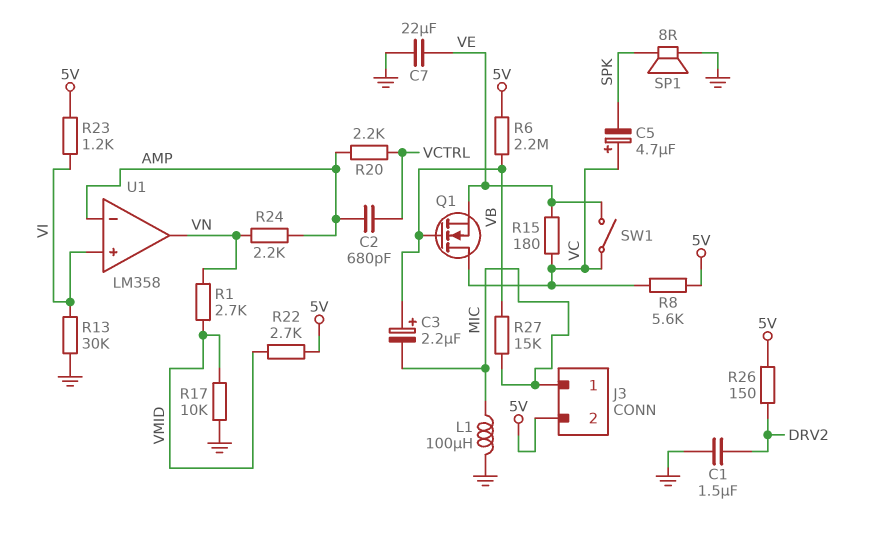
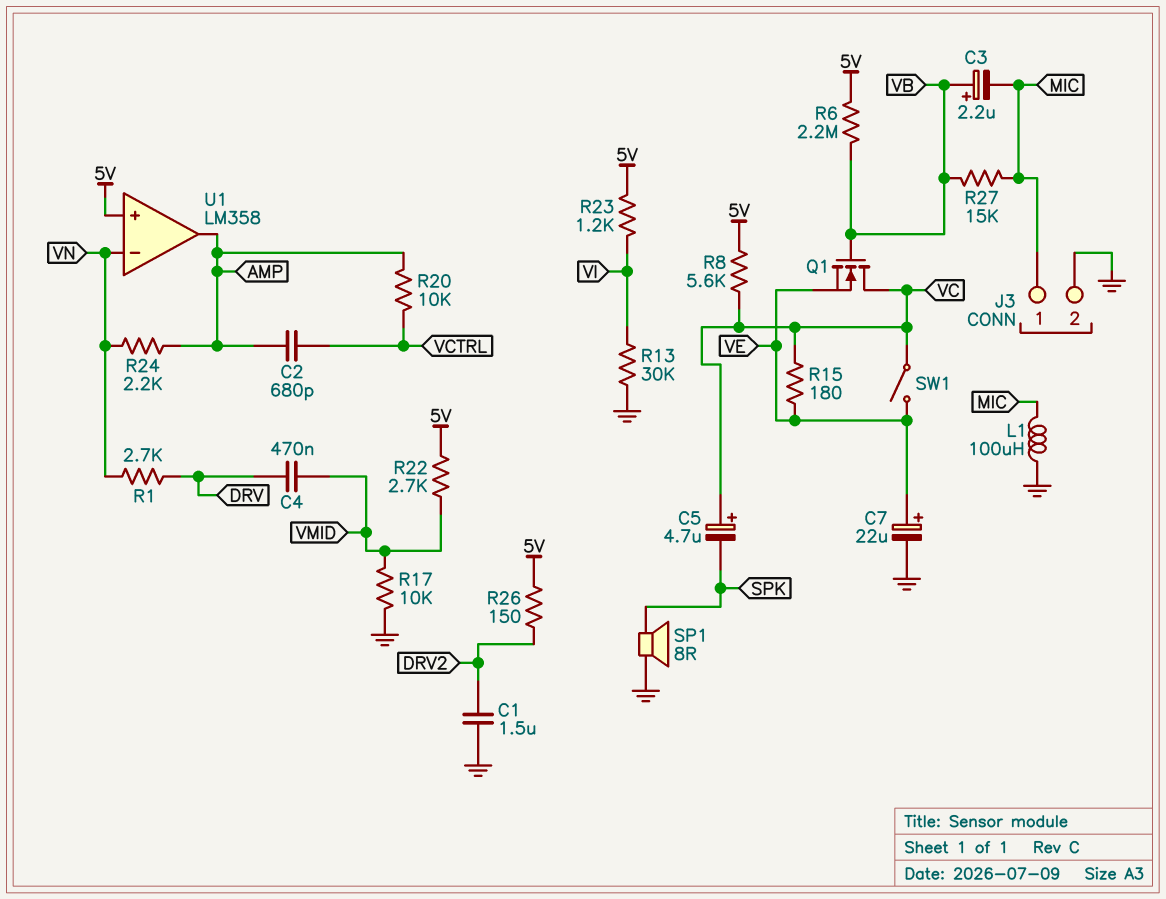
C4: none -> 470nF (DRV, VMID)
C7: 22uF (GND, VE) -> 22uF (plus VE, minus GND)
J3 pin 2: 5V -> GND
R1: 2.7k (VMID, VN) -> 2.7k (DRV, VN)
R20: 2.2k (AMP, VCTRL) -> 10k (AMP, VCTRL)
U1 pin in+: VI -> 5V
U1 pin in-: AMP -> VN
U1 pin out: VN -> AMP

